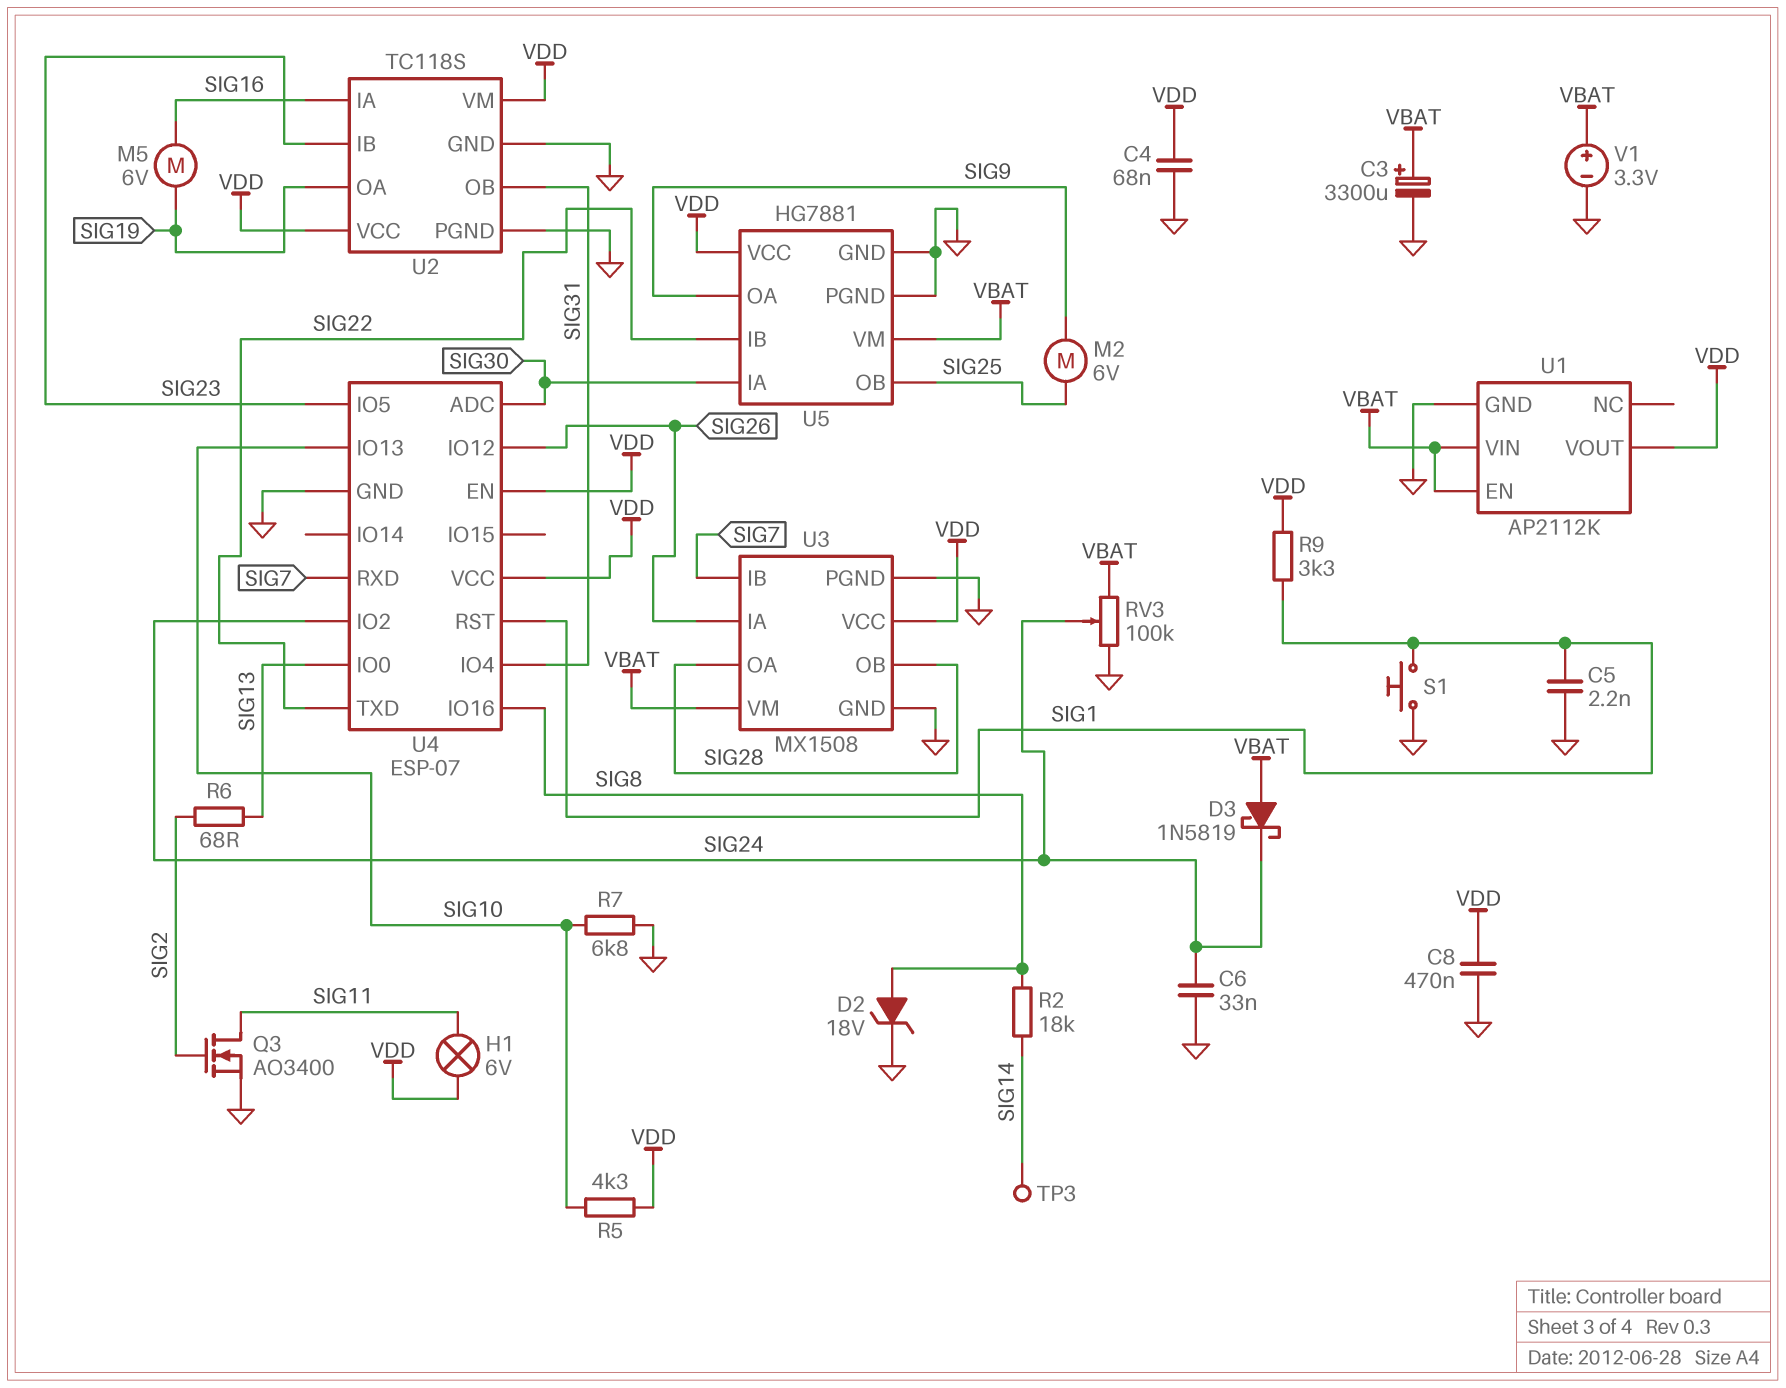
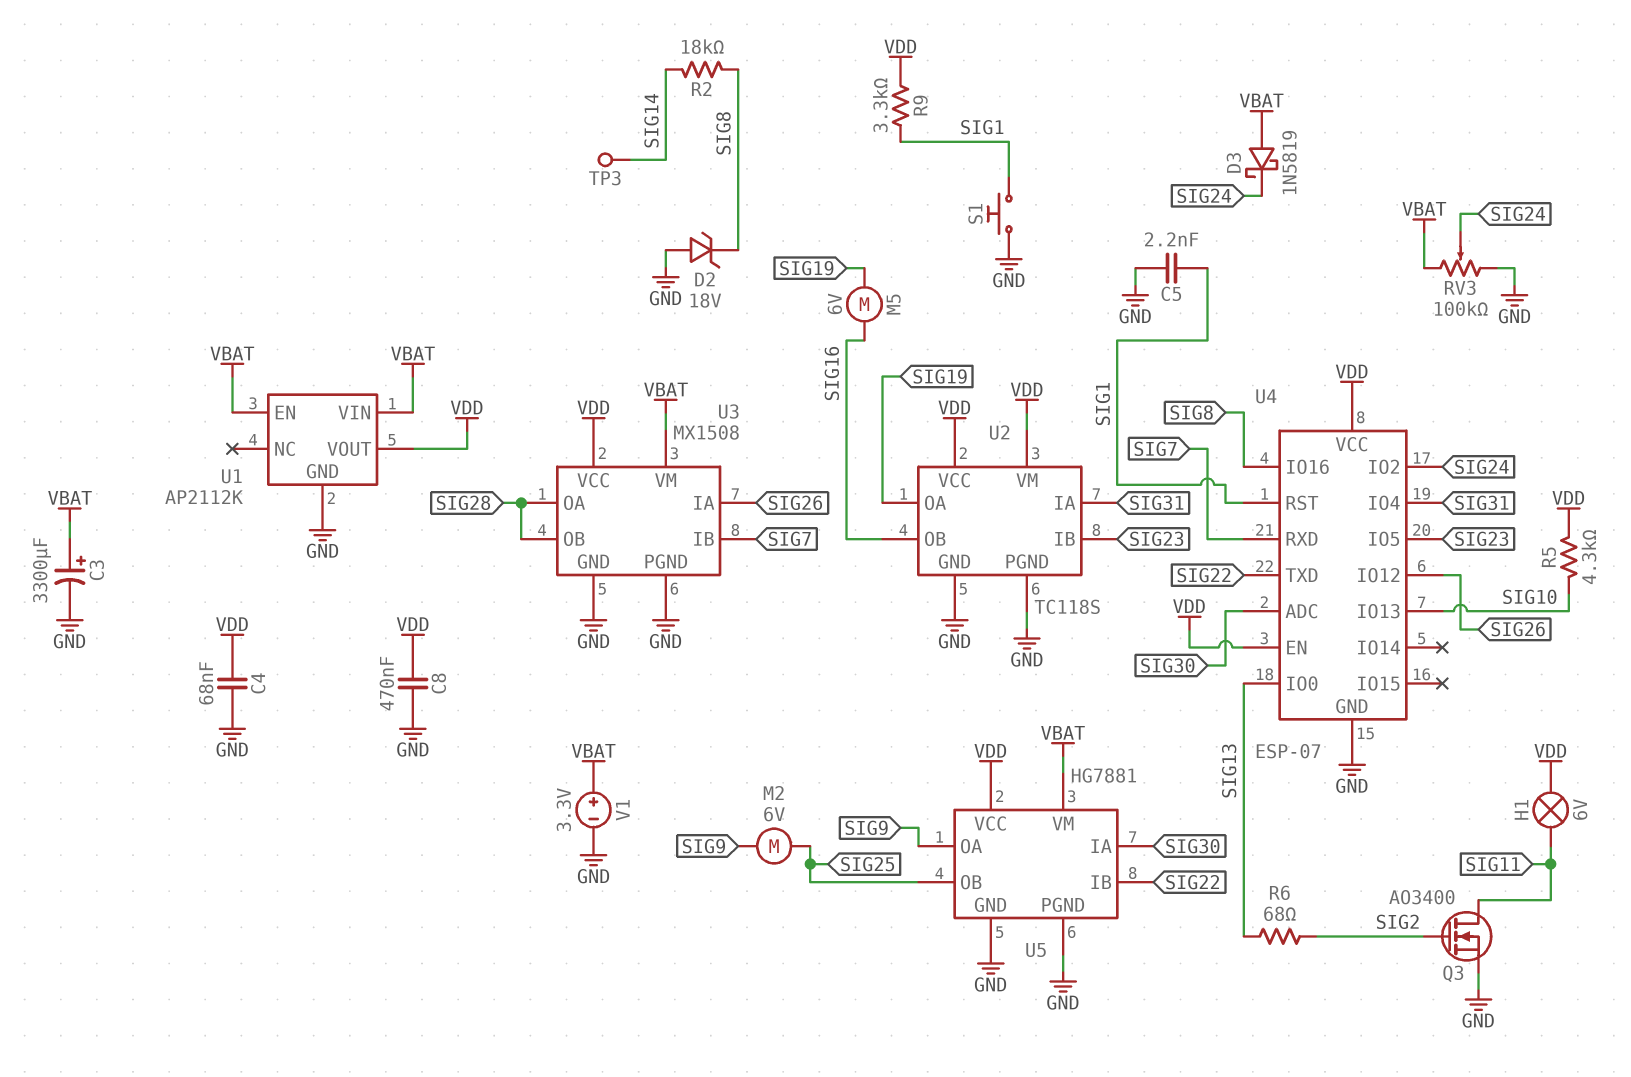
C6: 33nF (GND, SIG24) -> none
D2: zener 18V (A SIG8, K GND) -> zener 18V (A GND, K SIG8)
R7: 6.8k (GND, SIG10) -> none
U2 pin IA: SIG16 -> SIG31
U2 pin OB: SIG31 -> SIG16

